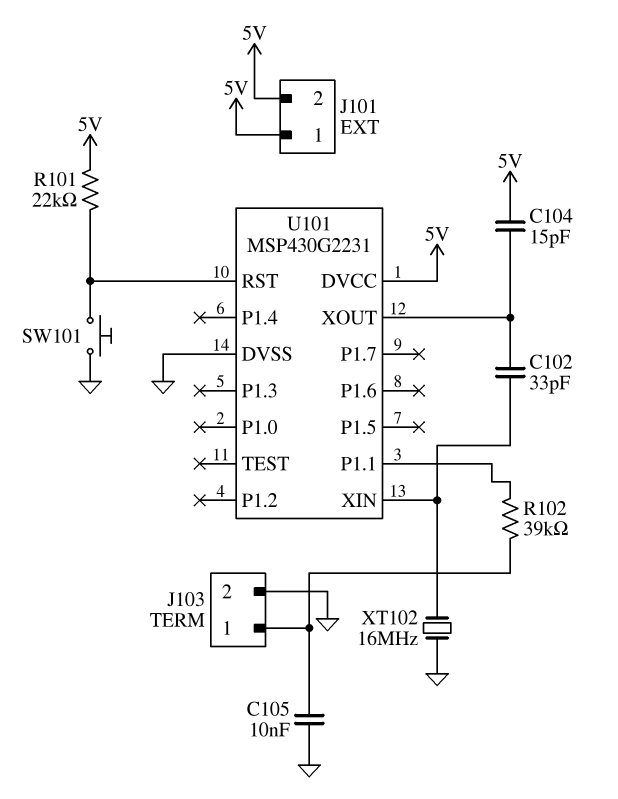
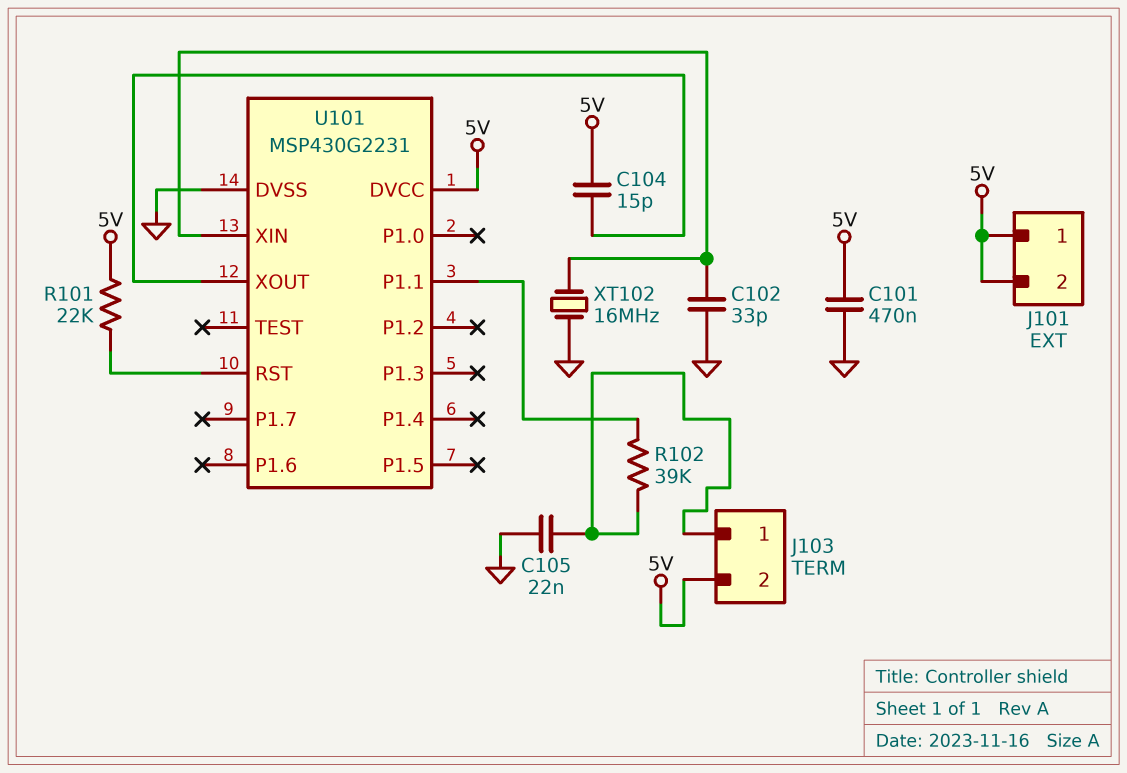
C101: none -> 470nF (5V, GND)
C102: 33pF (U101/XIN, U101/XOUT) -> 33pF (GND, U101/XIN)
C105: 10nF (GND, J103/1) -> 22nF (GND, J103/1)
J103 pin 2: GND -> 5V
SW101: button (GND, U101/RST) -> none

